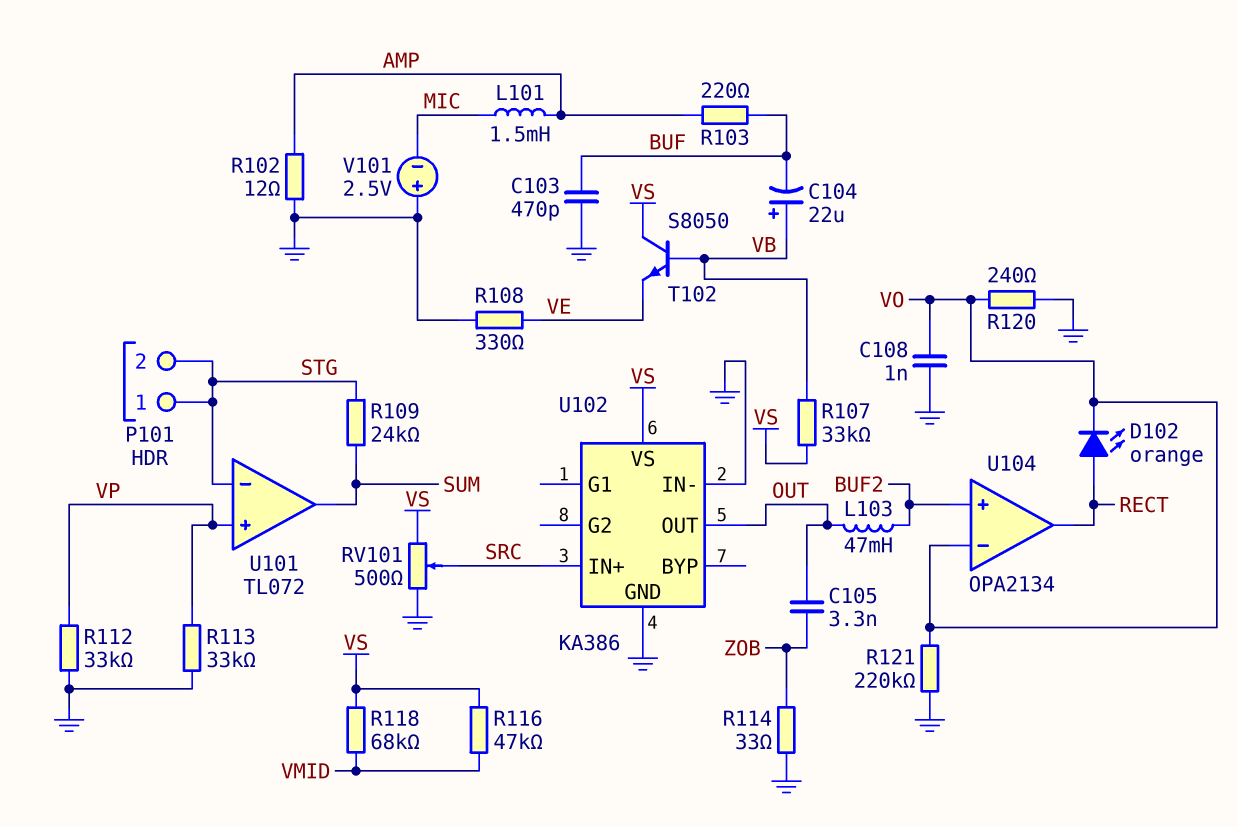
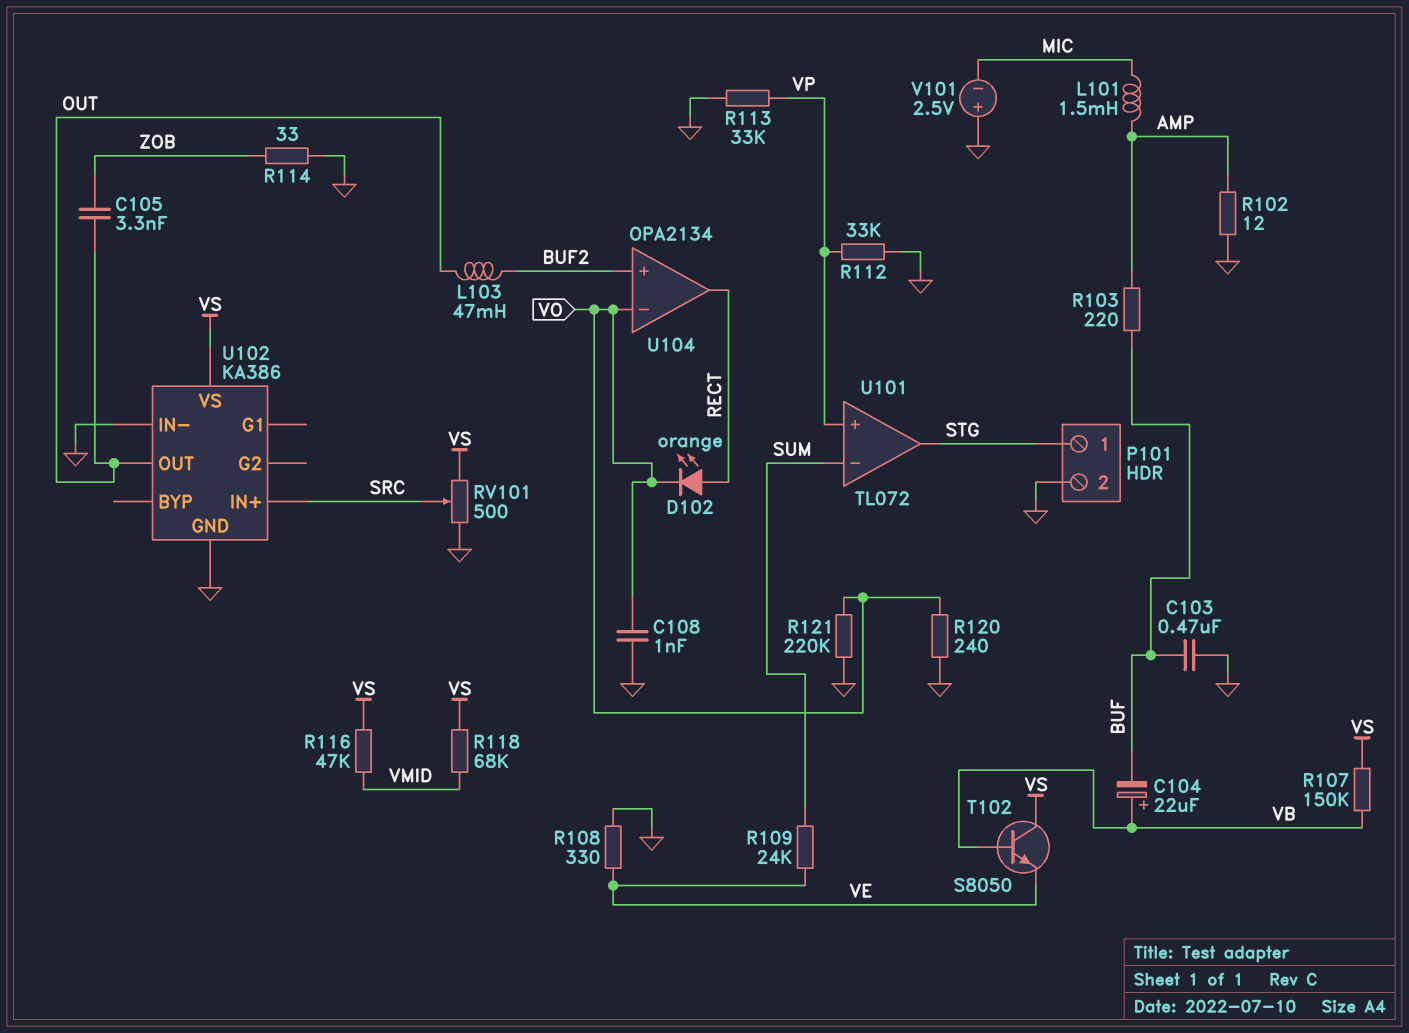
C103: 470pF (BUF, GND) -> 470nF (BUF, GND)
P101 pin 2: STG -> GND
R107: 33k (VB, VS) -> 150k (VB, VS)
R109: 24k (STG, SUM) -> 24k (SUM, VE)
U101 pin in-: STG -> SUM
U101 pin out: SUM -> STG

